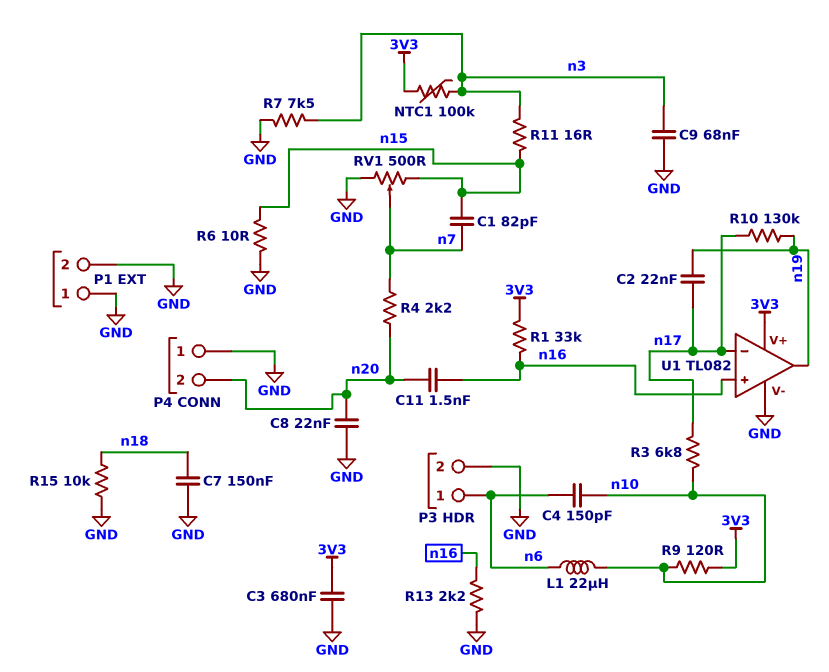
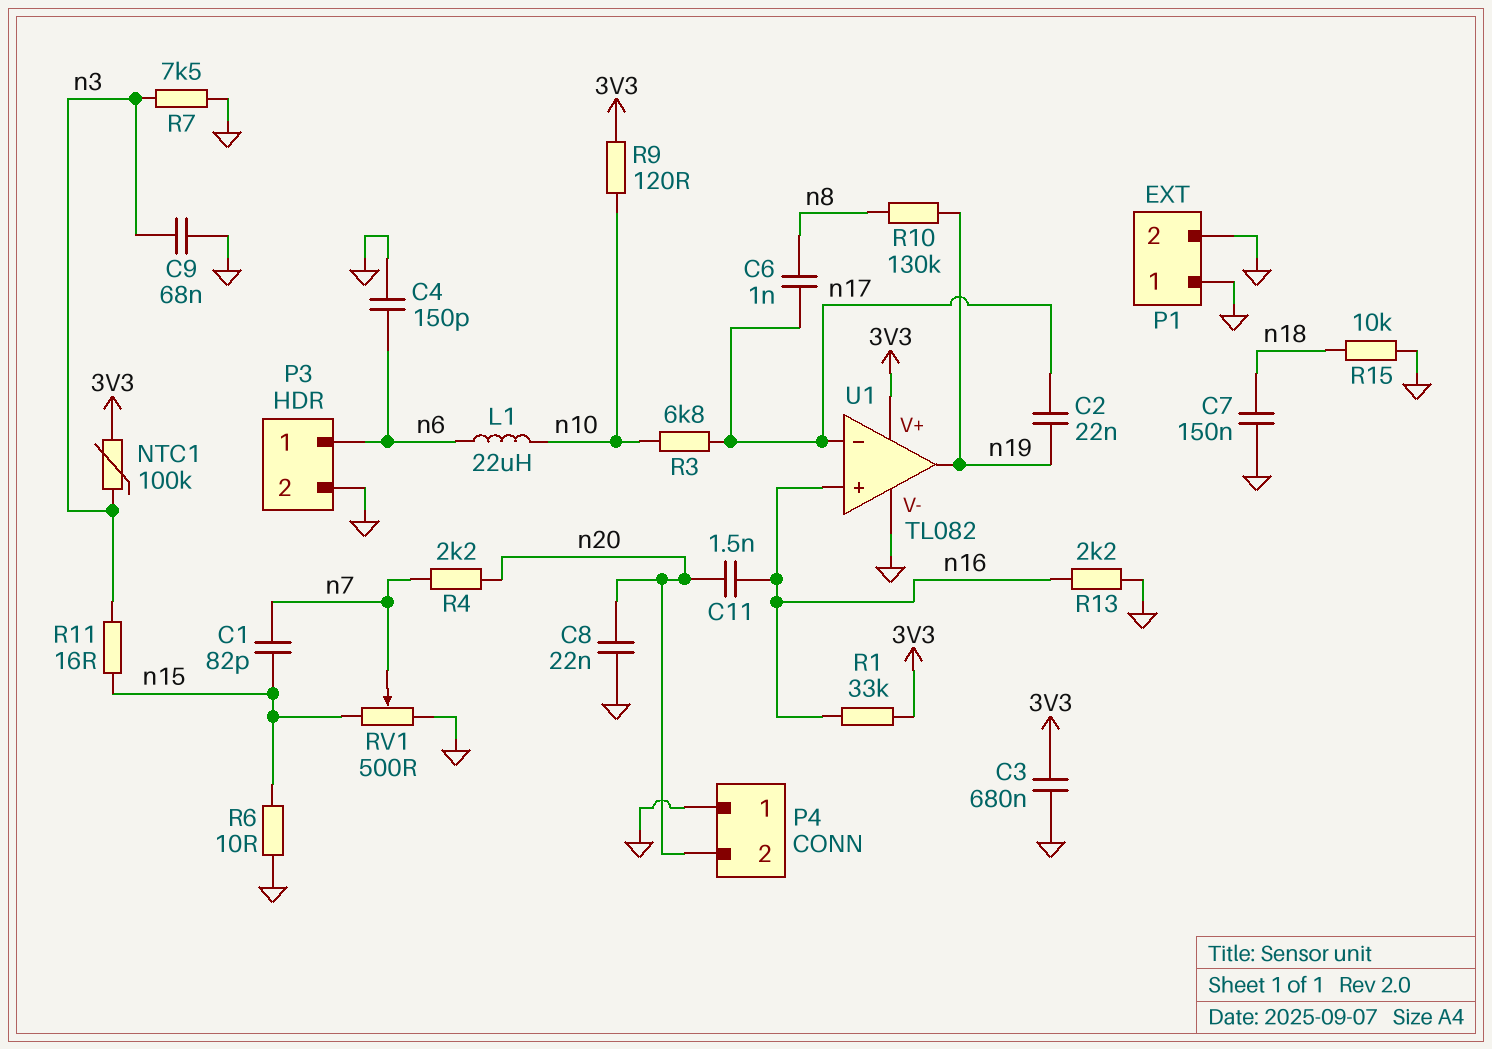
C4: 150pF (n6, n10) -> 150pF (GND, n6)
C6: none -> 1nF (n8, n17)
R10: 130k (n17, n19) -> 130k (n8, n19)

